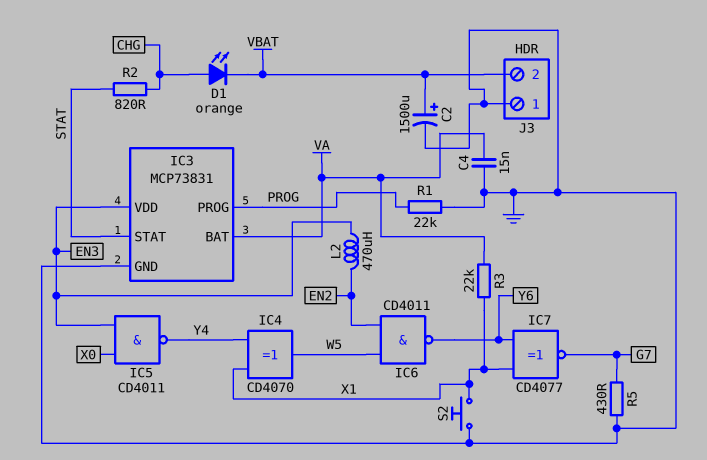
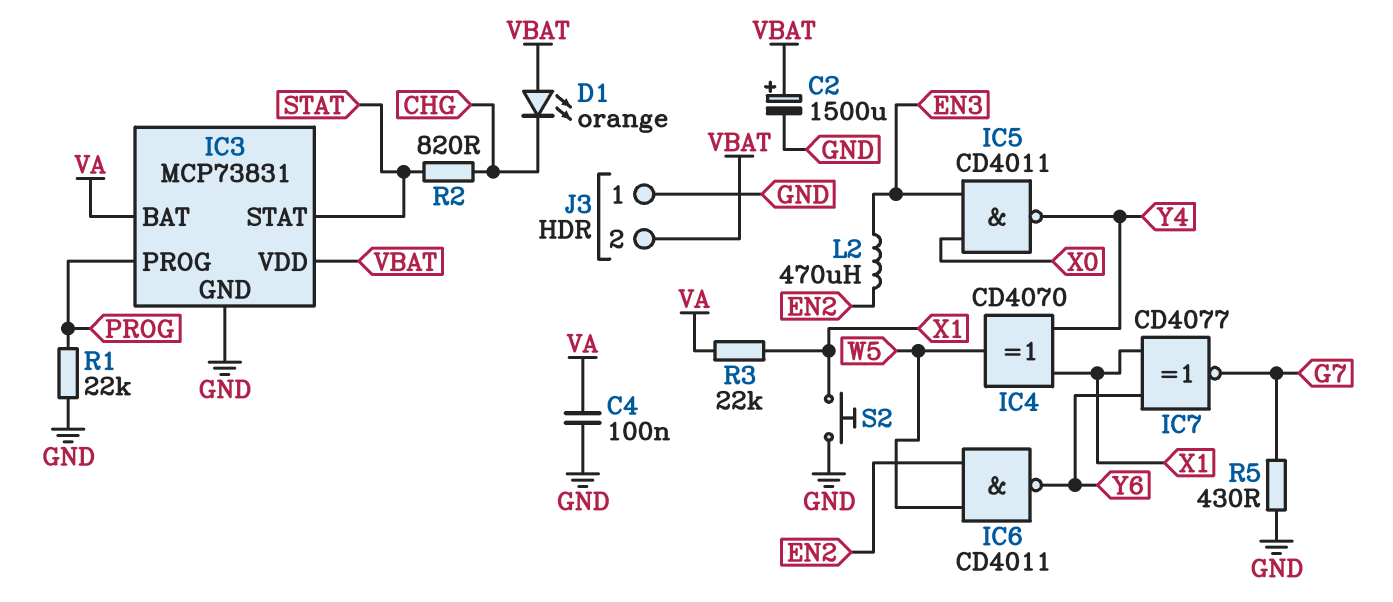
C4: 15nF (GND, VA) -> 100nF (GND, VA)
D1: LED orange (A CHG, K VBAT) -> LED orange (A VBAT, K CHG)
IC3 pin VDD: EN3 -> VBAT

